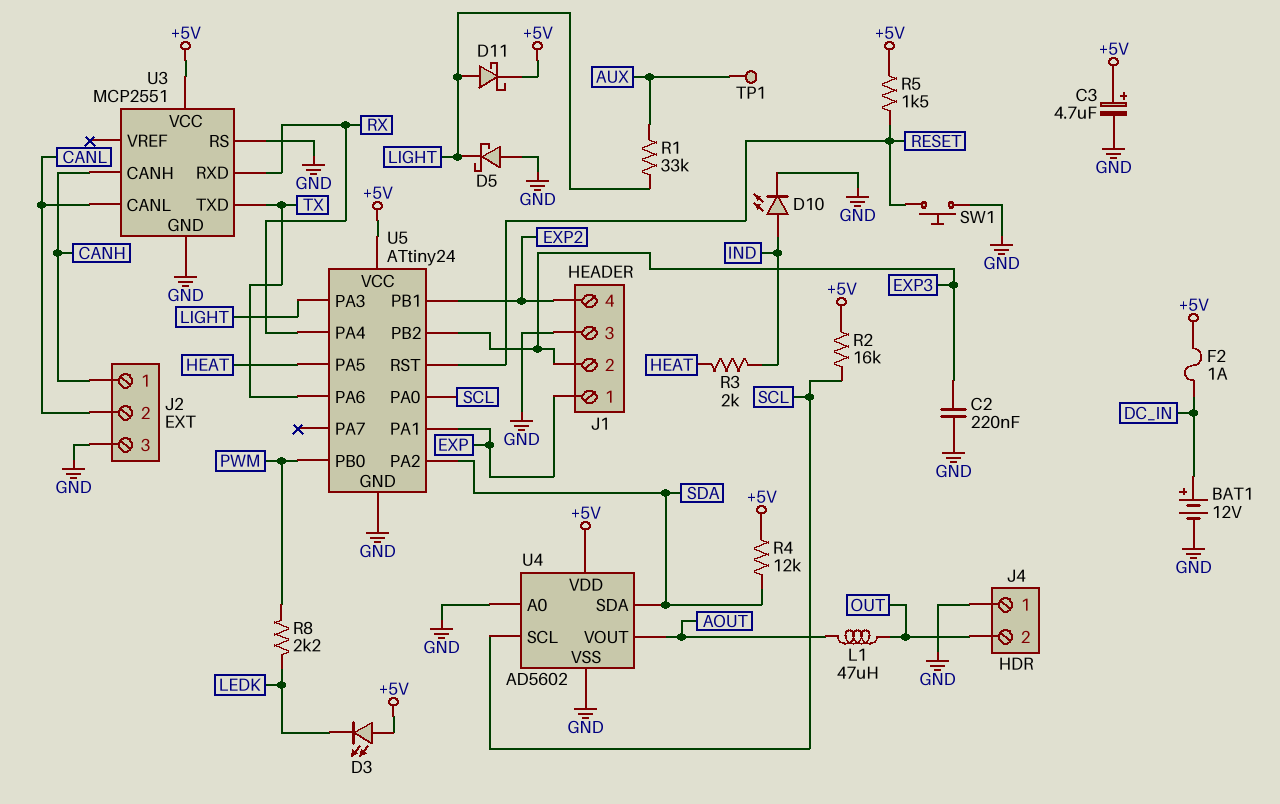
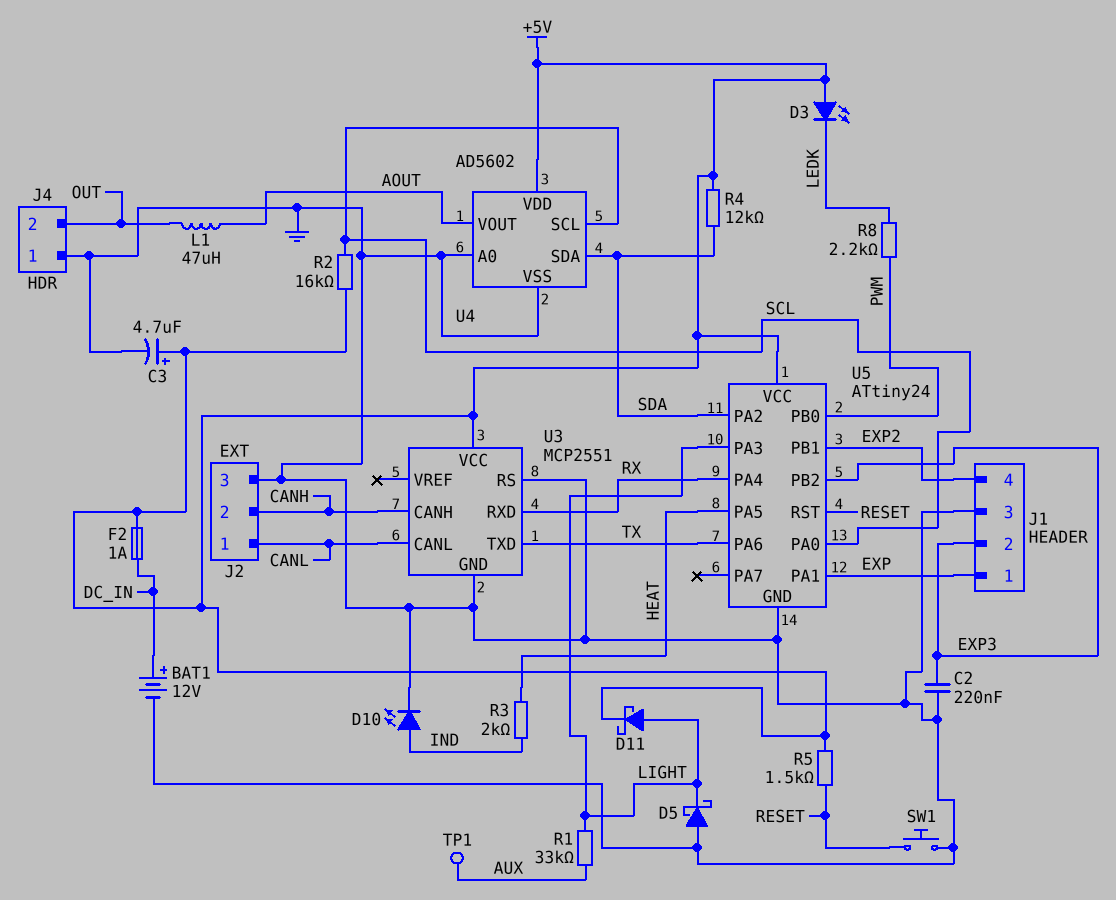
J2 pin 1: CANH -> CANL
J2 pin 2: CANL -> CANH

